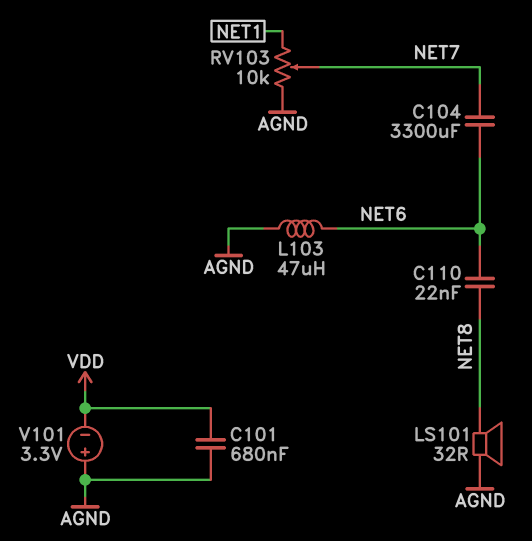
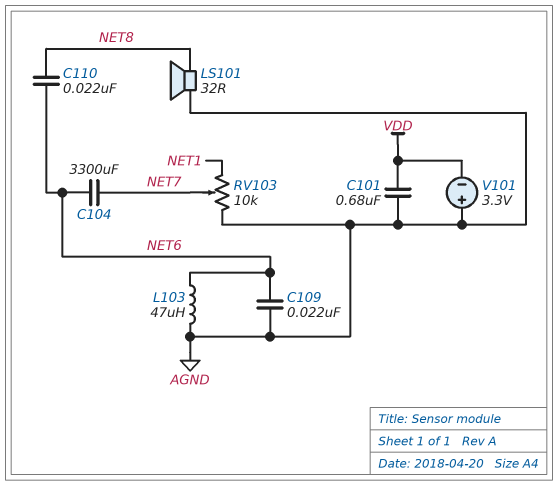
C109: none -> 22nF (AGND, NET6)

